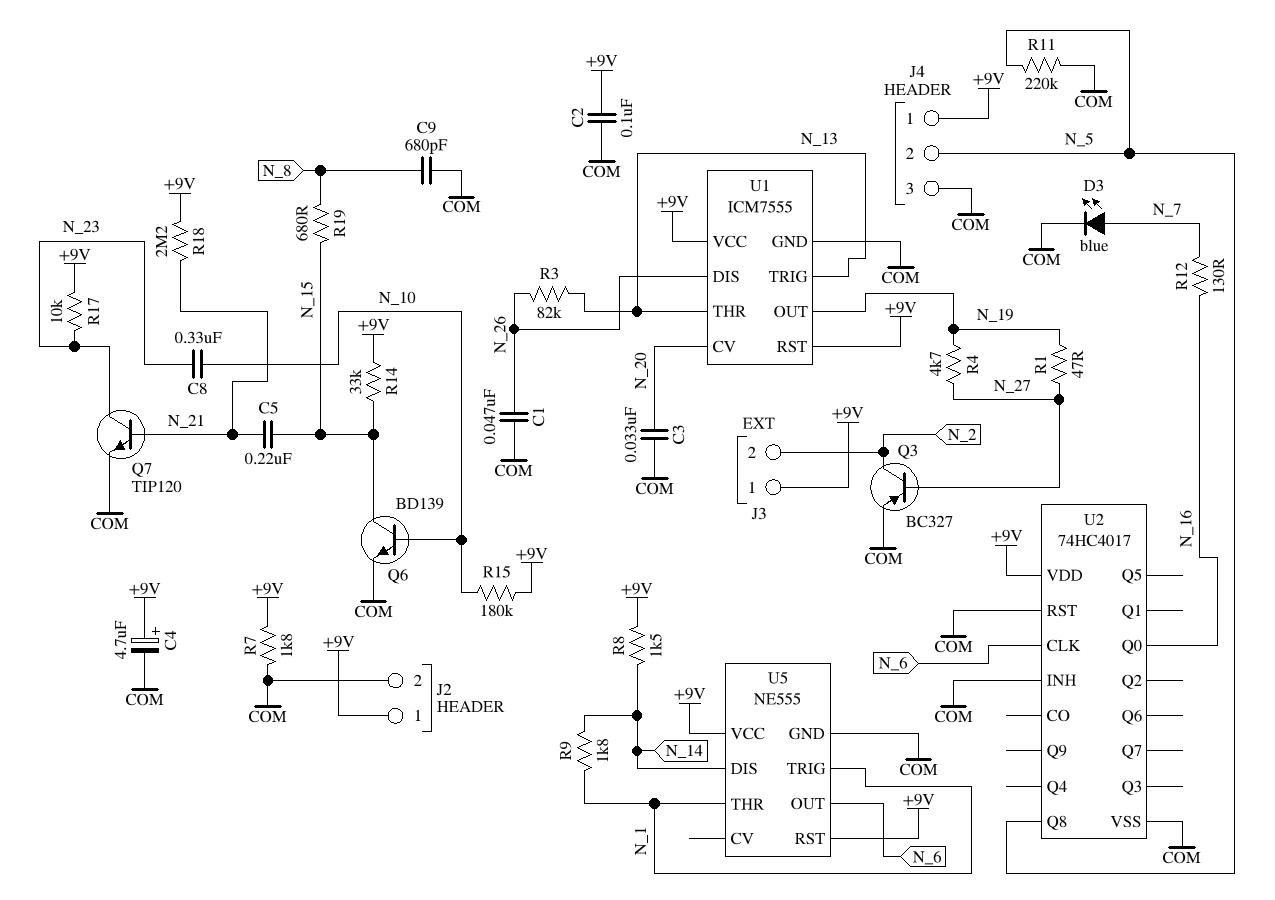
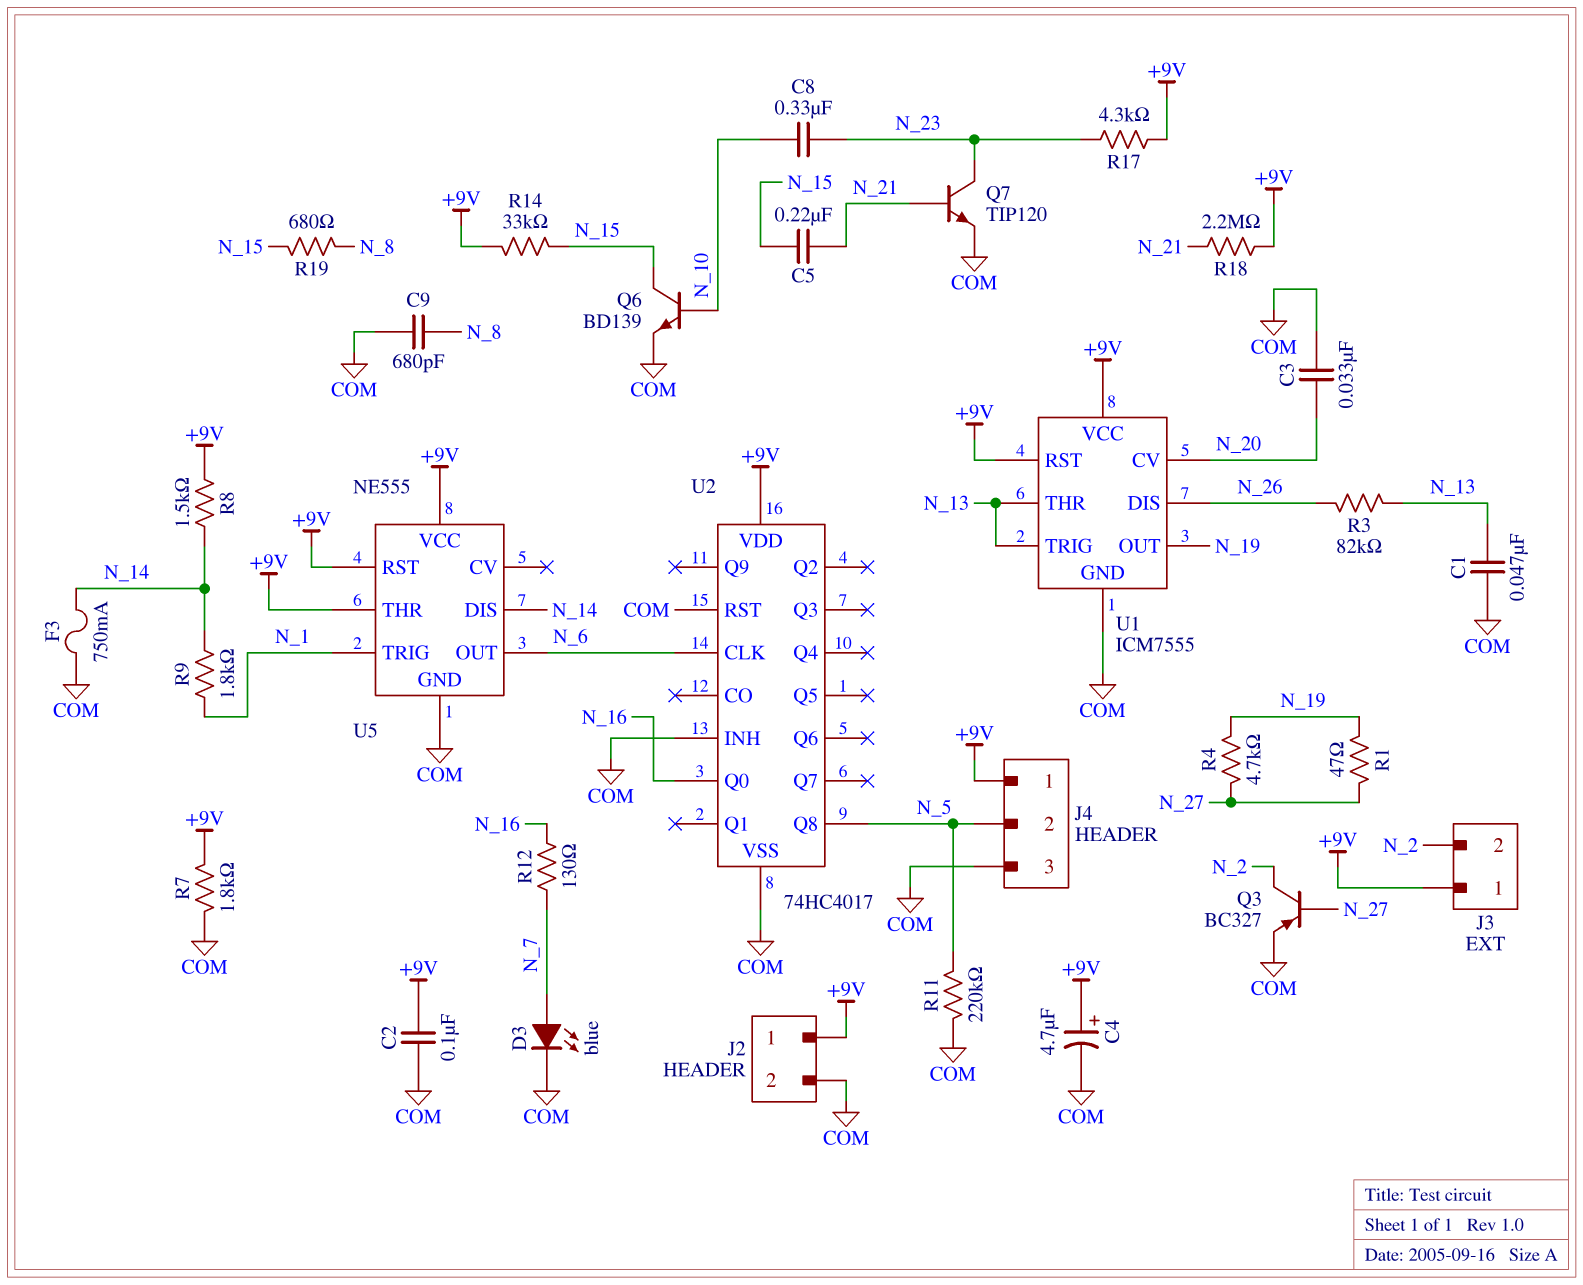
C1: 47nF (COM, N_26) -> 47nF (COM, N_13)
F3: none -> 750mA (COM, N_14)
R15: 180k (+9V, N_10) -> none
R17: 10k (+9V, N_23) -> 4.3k (+9V, N_23)
U5 pin THR: N_1 -> +9V

